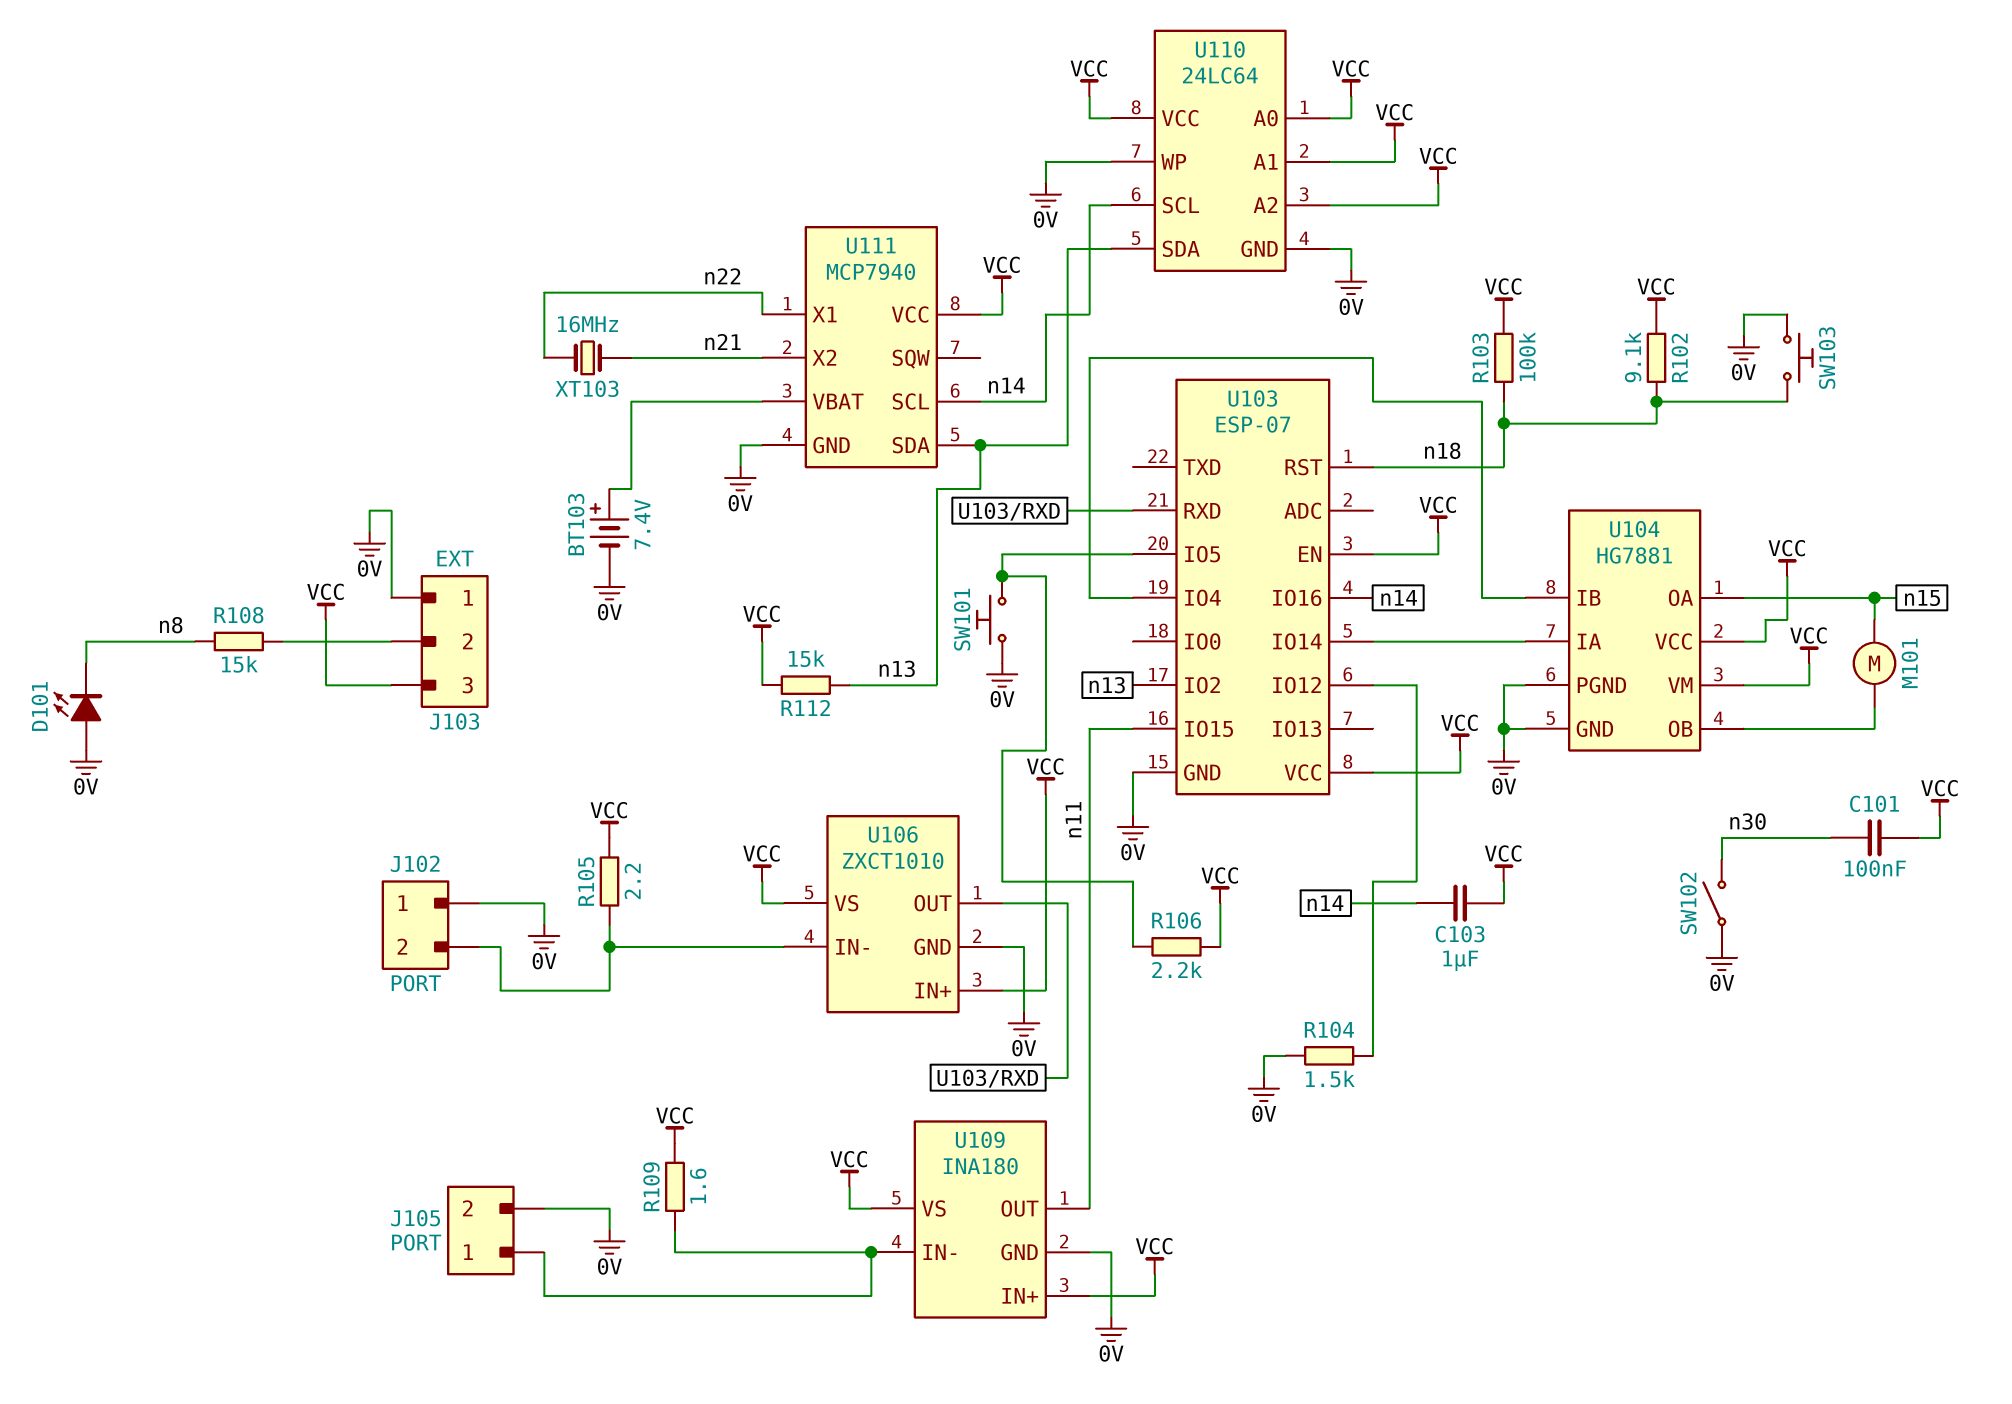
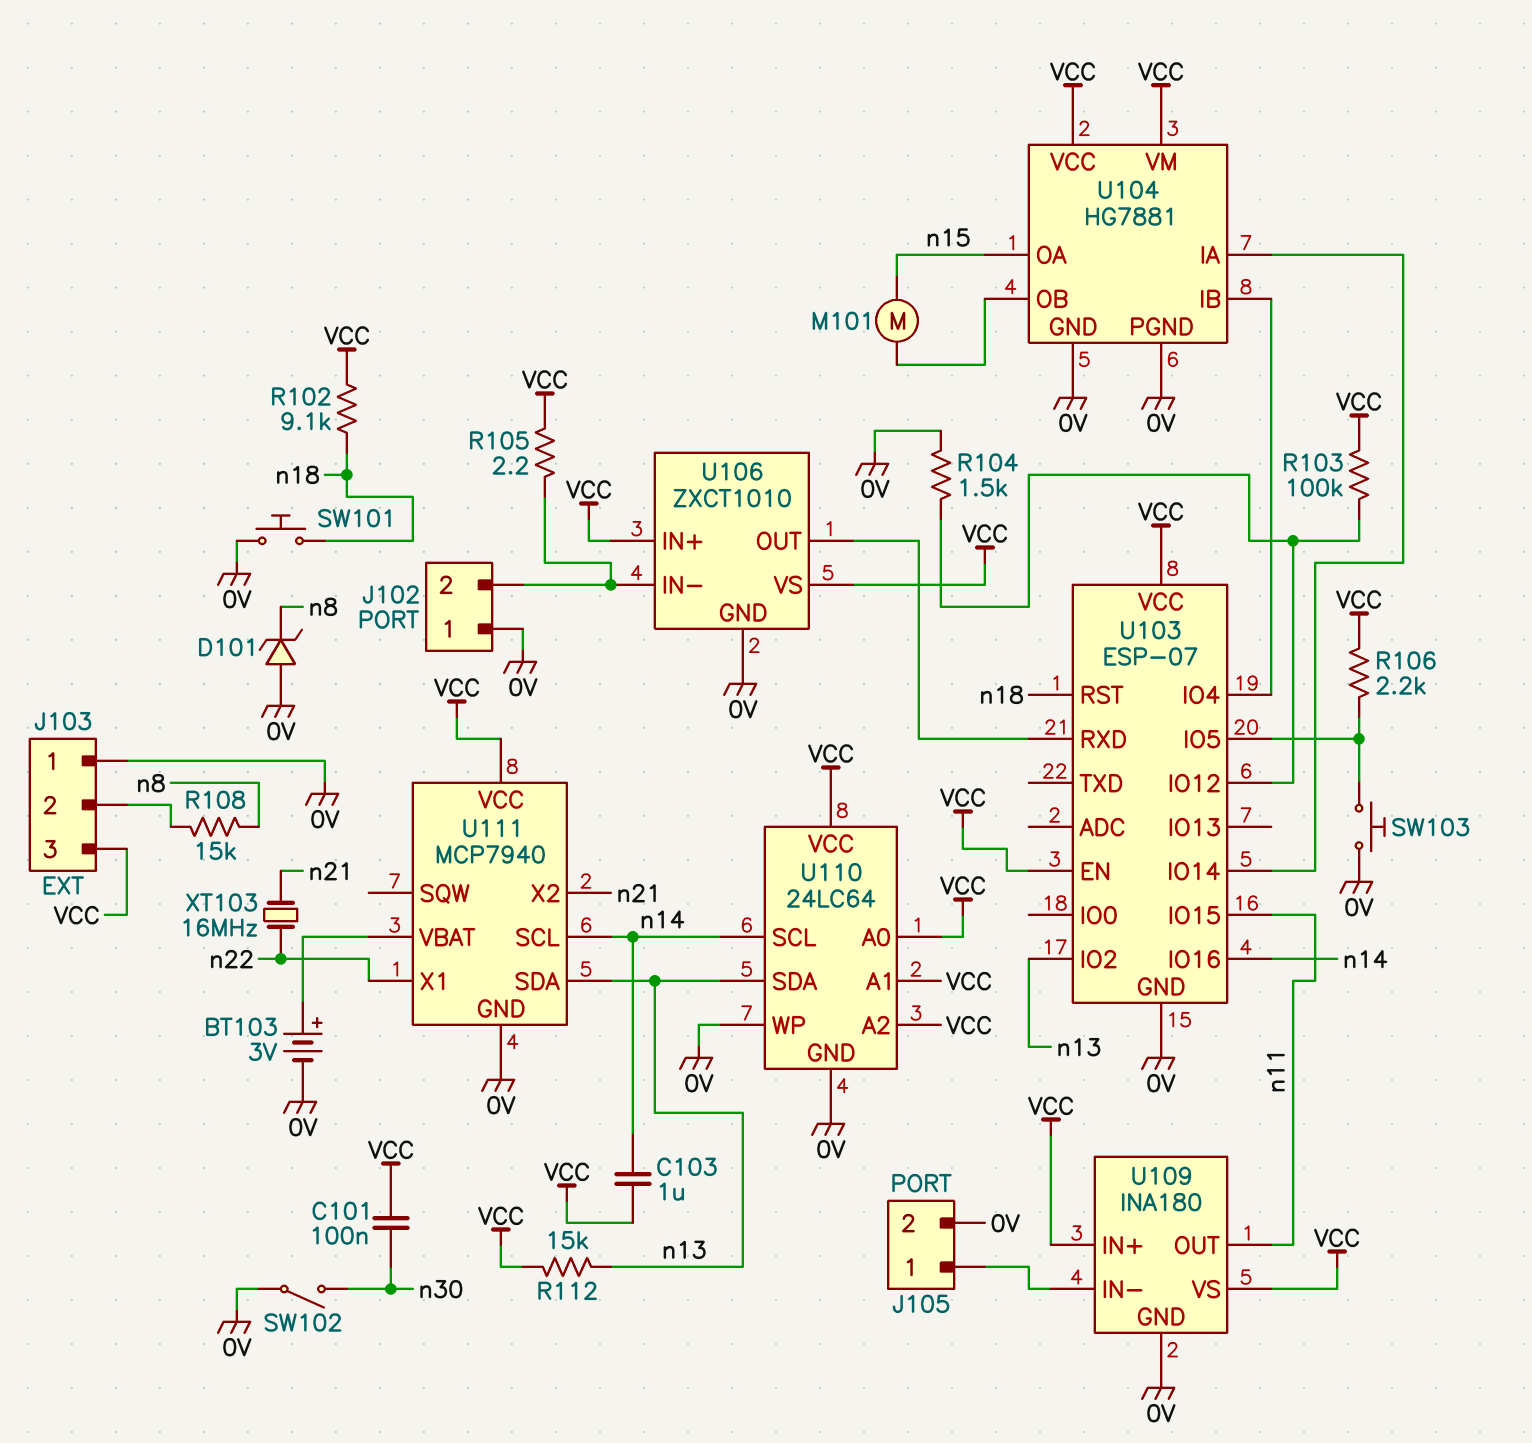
BT103: 7.4V (plus U111/VBAT, minus 0V) -> 3V (plus U111/VBAT, minus 0V)
D101: LED (A 0V, K n8) -> zener (A 0V, K n8)
R103: 100k (VCC, n18) -> 100k (U103/IO12, VCC)
R109: 1.6 (J105/1, VCC) -> none
SW101: button (0V, U103/IO5) -> button (0V, n18)
SW103: button (0V, n18) -> button (0V, U103/IO5)

